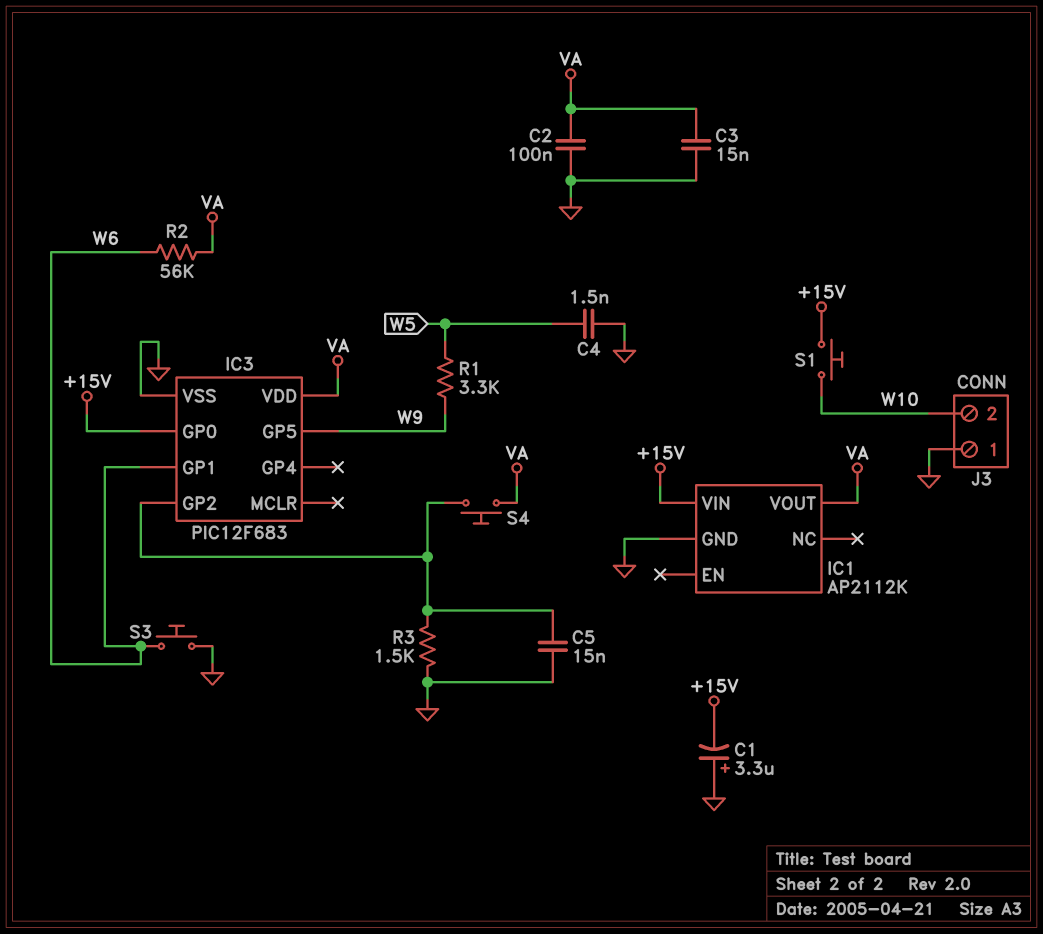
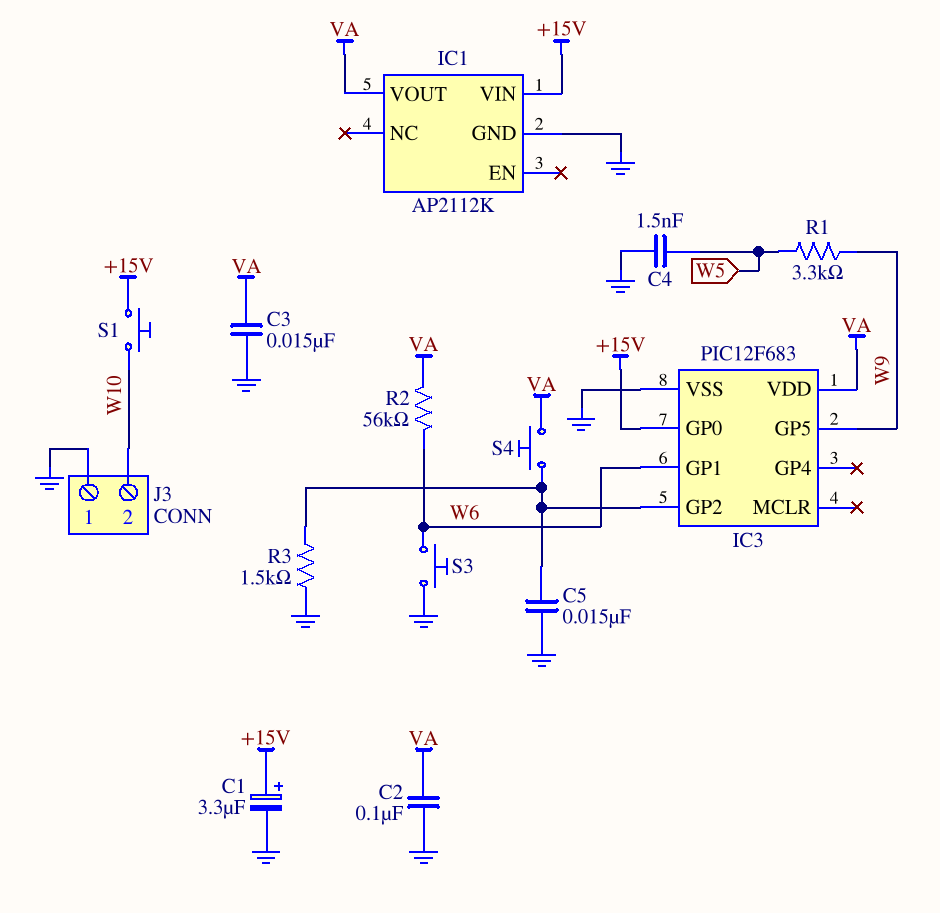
C1: 3.3uF (plus GND, minus +15V) -> 3.3uF (plus +15V, minus GND)

